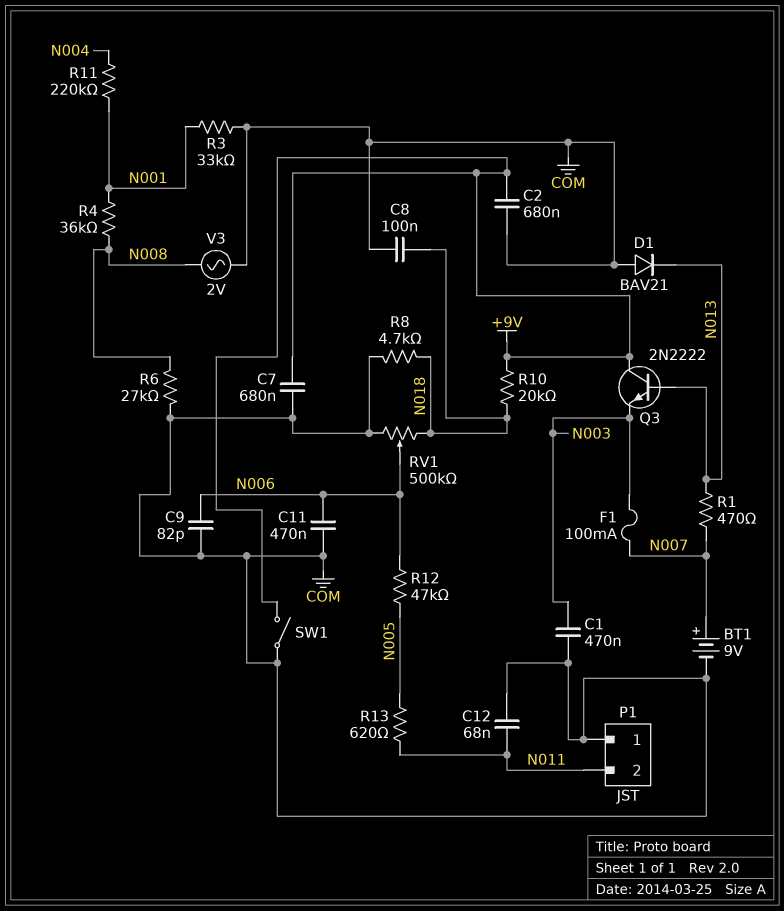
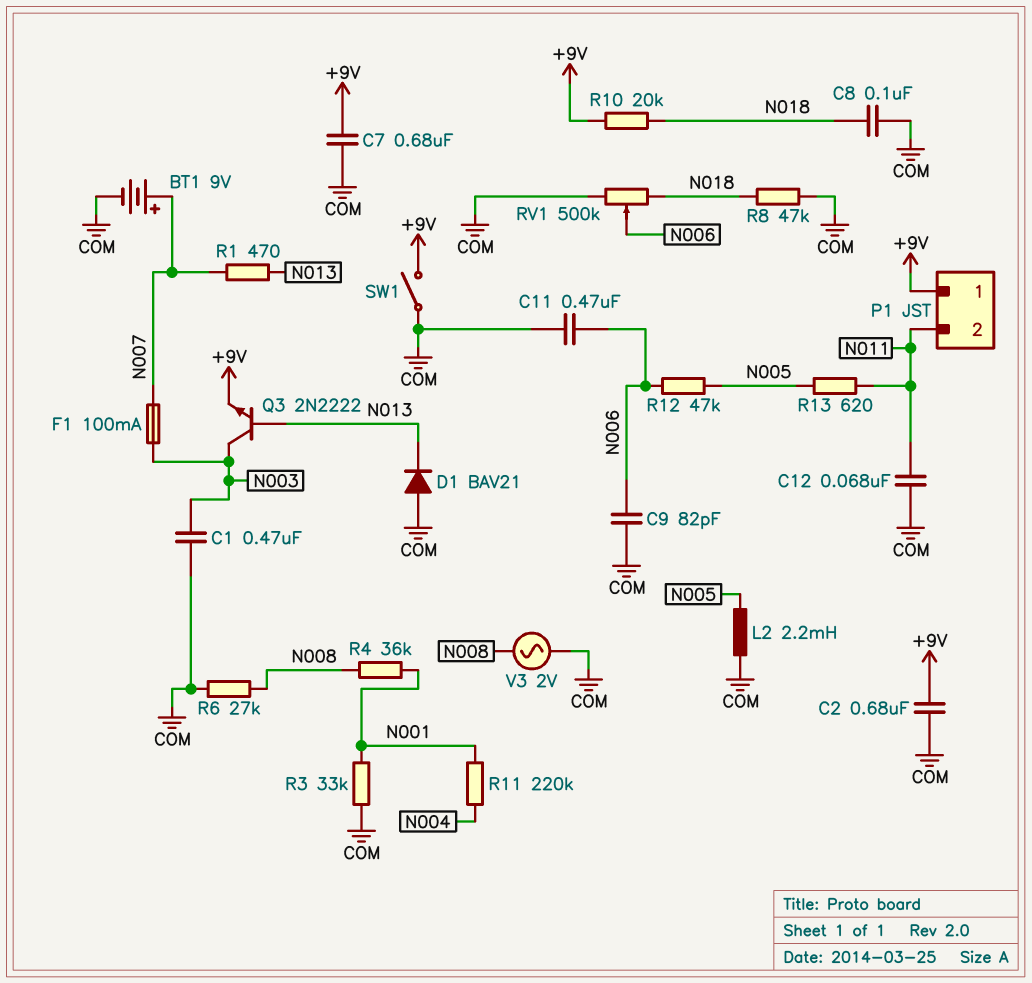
L2: none -> 2.2mH (COM, N005)
P1 pin 1: COM -> +9V
Q3: NPN 2N2222 (B N013, C +9V, E N003) -> NPN 2N2222 (B N013, C N003, E +9V)
R8: 4.7k (COM, N018) -> 47k (COM, N018)

